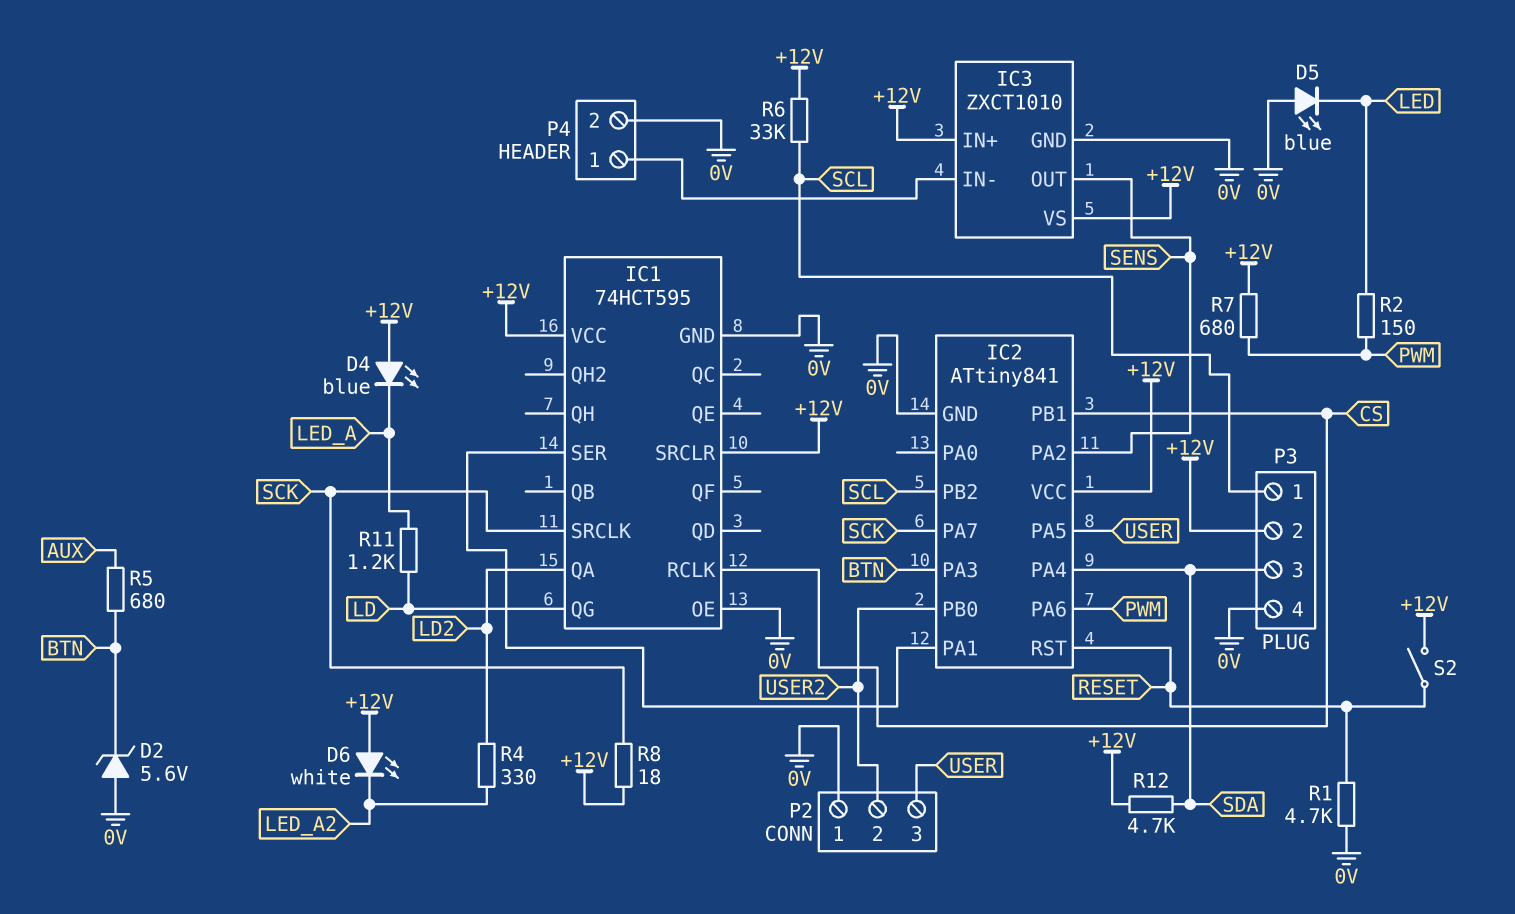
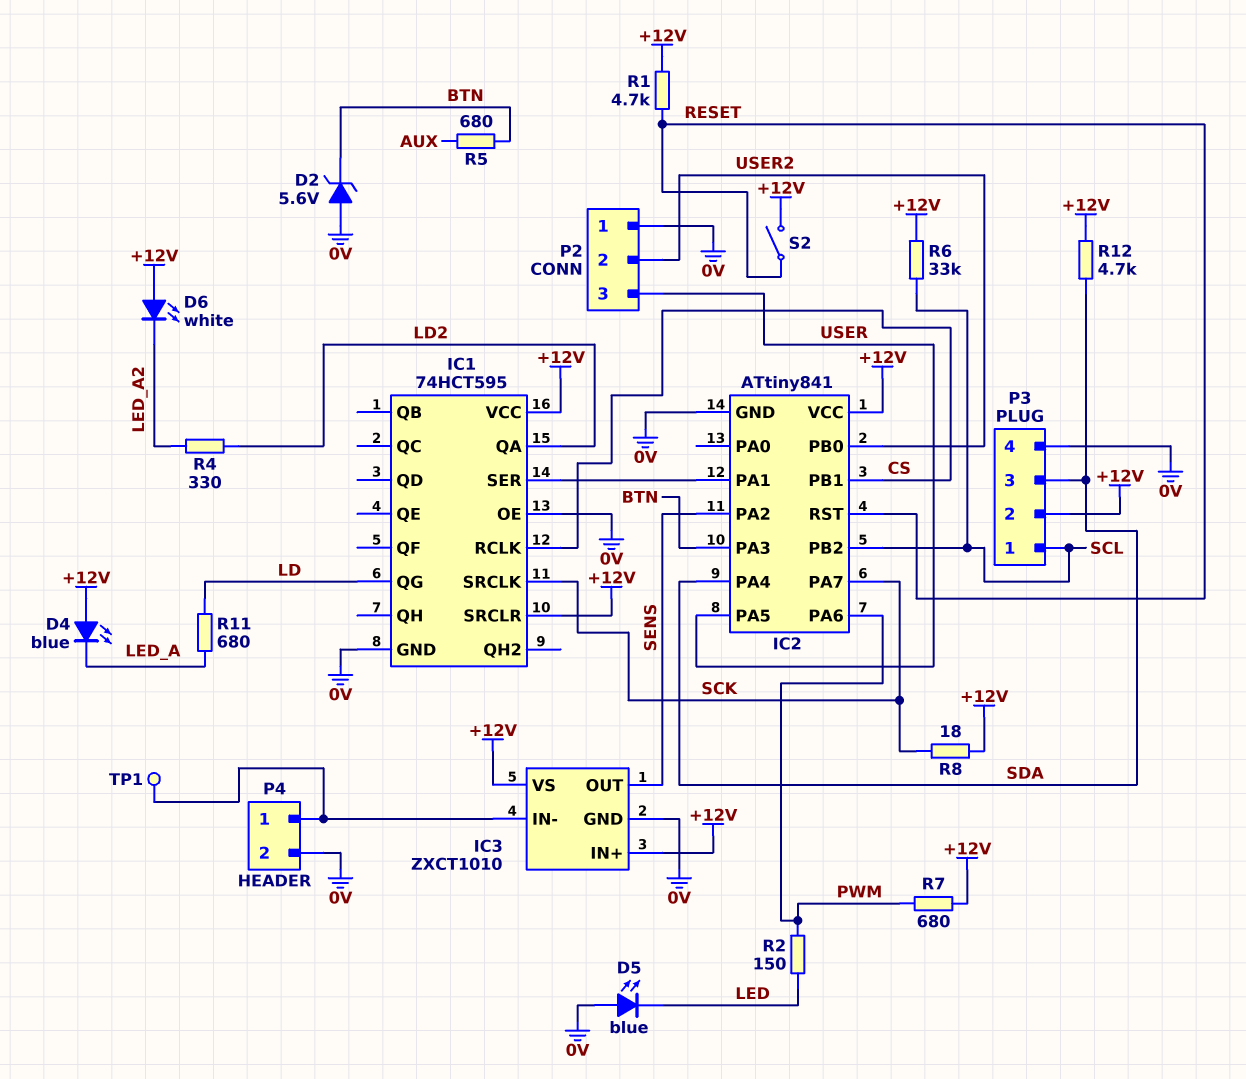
R1: 4.7k (0V, RESET) -> 4.7k (+12V, RESET)
R11: 1.2k (LD, LED_A) -> 680 (LD, LED_A)
TP1: none -> test point (IC3/IN-)

